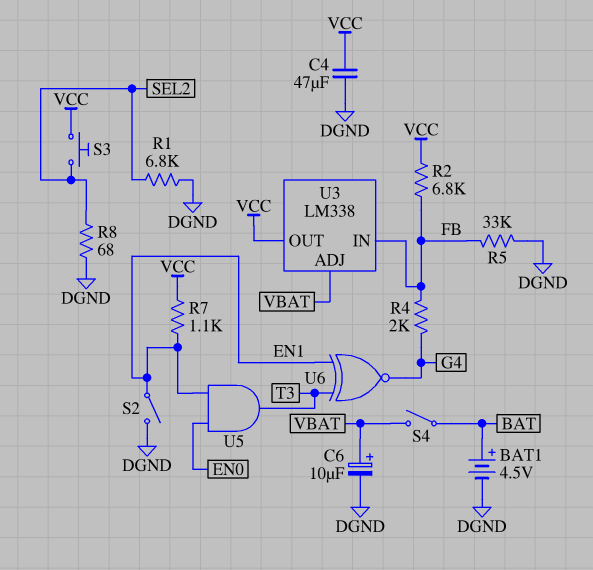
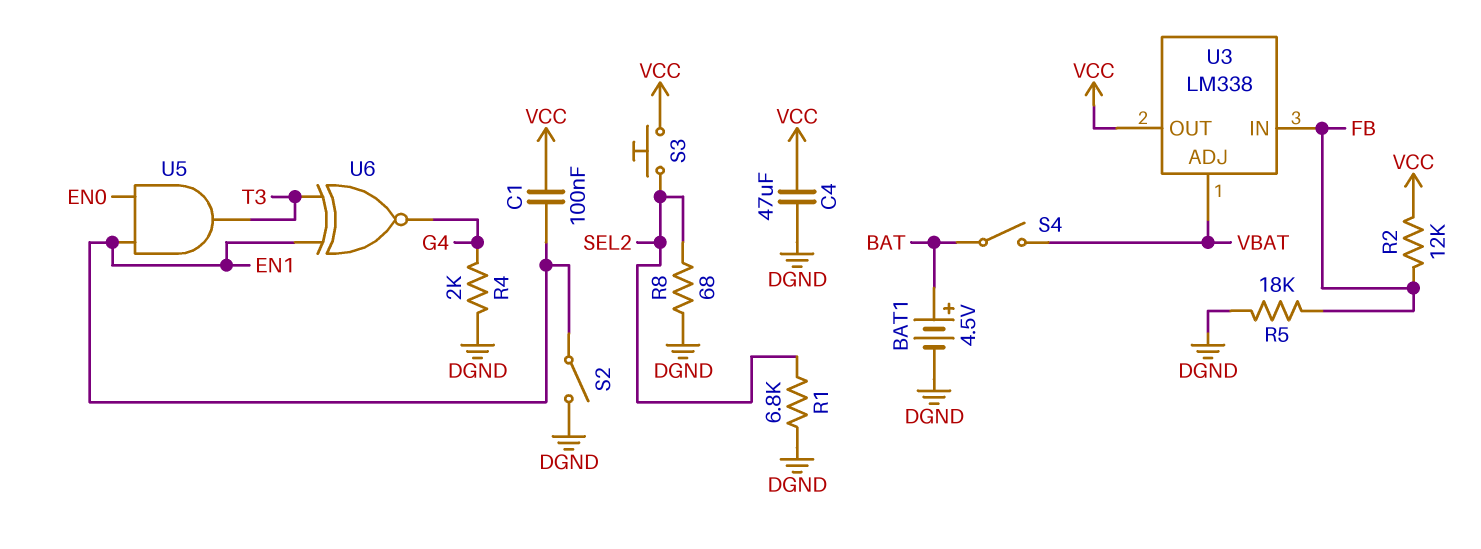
C1: none -> 100nF (EN1, VCC)
C6: 10uF (plus VBAT, minus DGND) -> none
R2: 6.8k (FB, VCC) -> 12k (FB, VCC)
R4: 2k (FB, G4) -> 2k (DGND, G4)
R5: 33k (DGND, FB) -> 18k (DGND, FB)
R7: 1.1k (EN1, VCC) -> none

